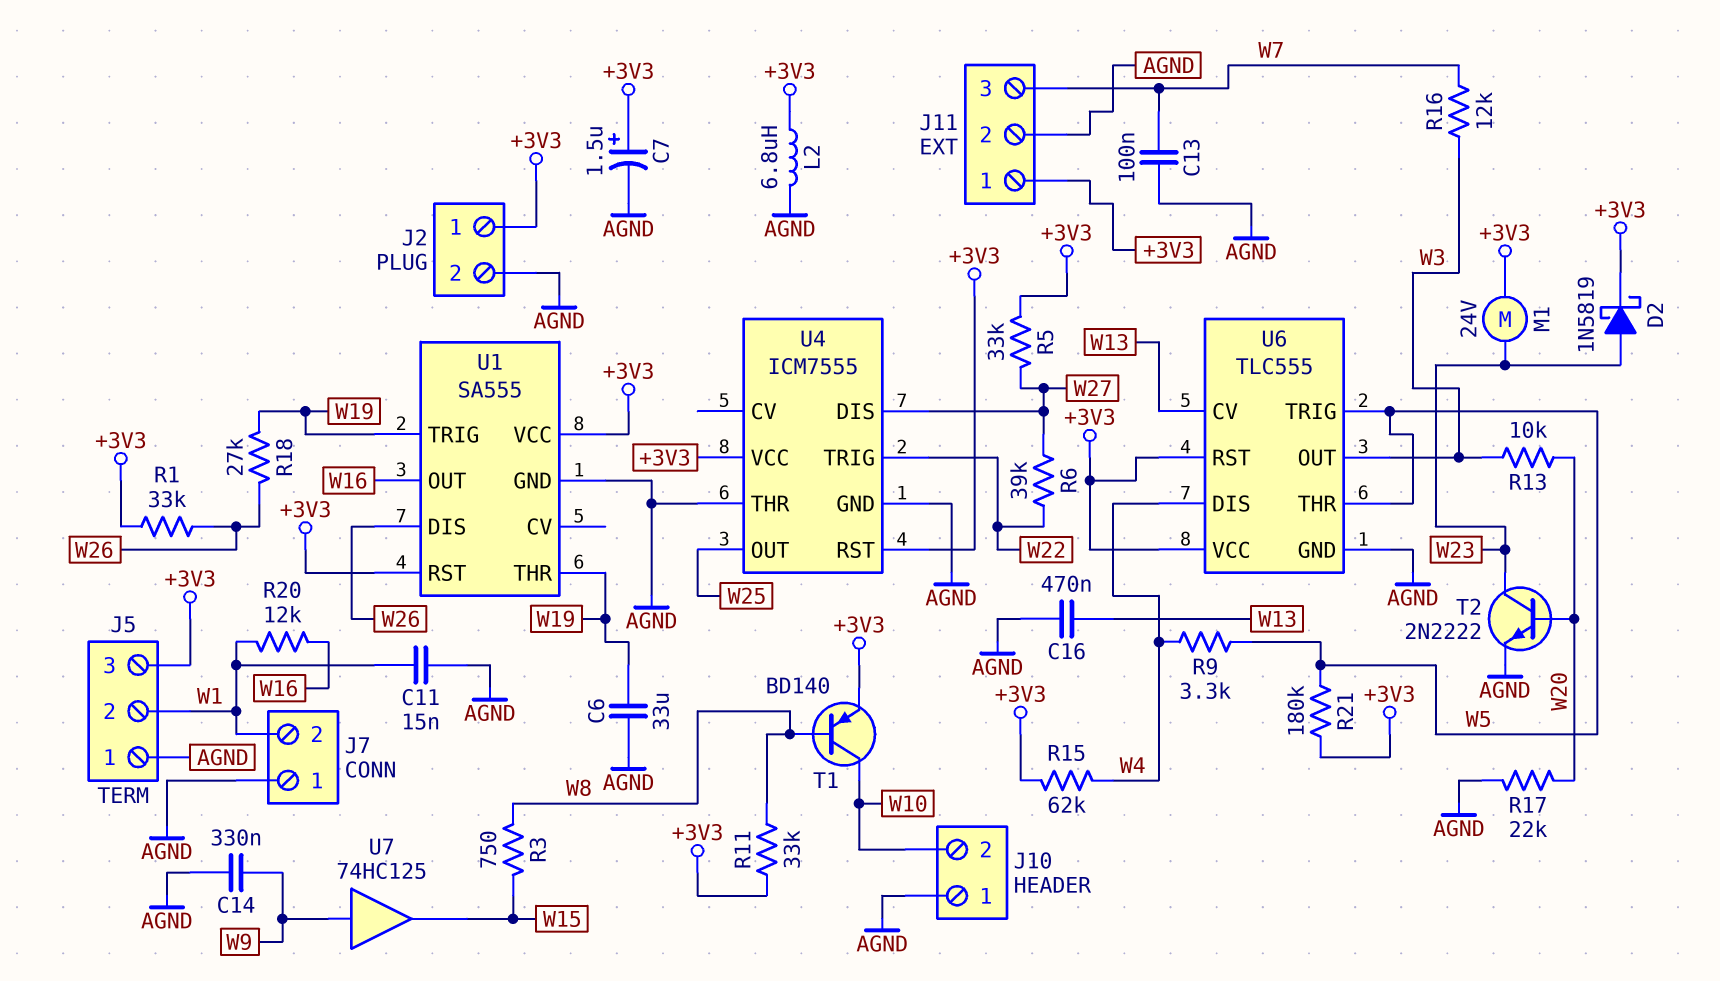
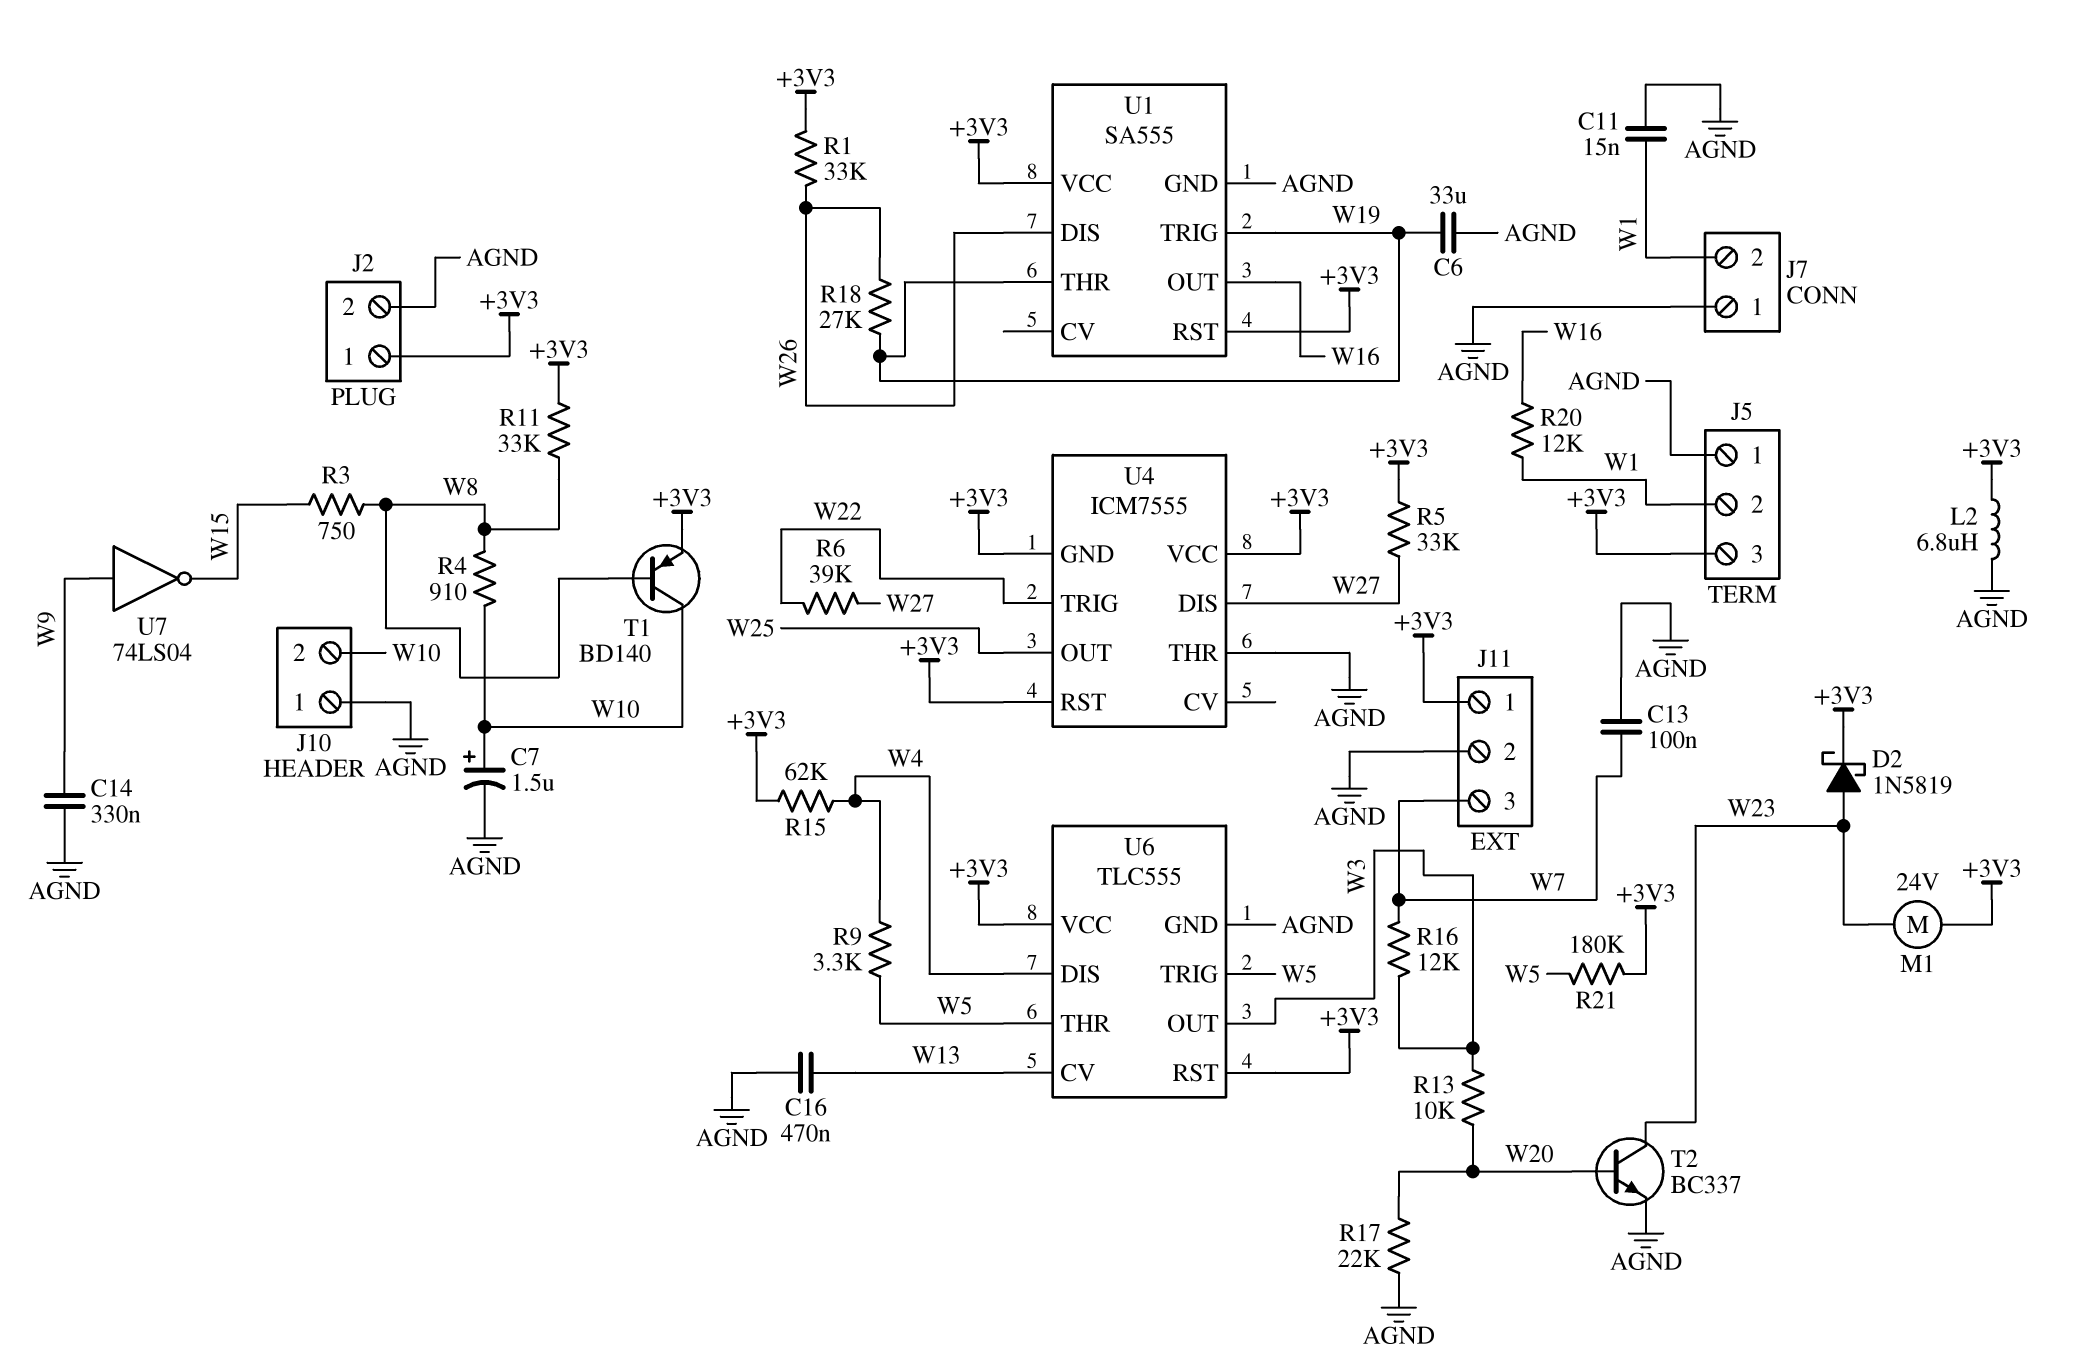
C7: 1.5uF (plus +3V3, minus AGND) -> 1.5uF (plus W10, minus AGND)
R4: none -> 910 (W8, W10)
T2: NPN 2N2222 (B W20, C W23, E AGND) -> NPN BC337 (B W20, C W23, E AGND)
U4 pin GND: AGND -> +3V3
U7: buffer 74HC125 (in W9, out W15) -> NOT 74LS04 (in W9, out W15)

